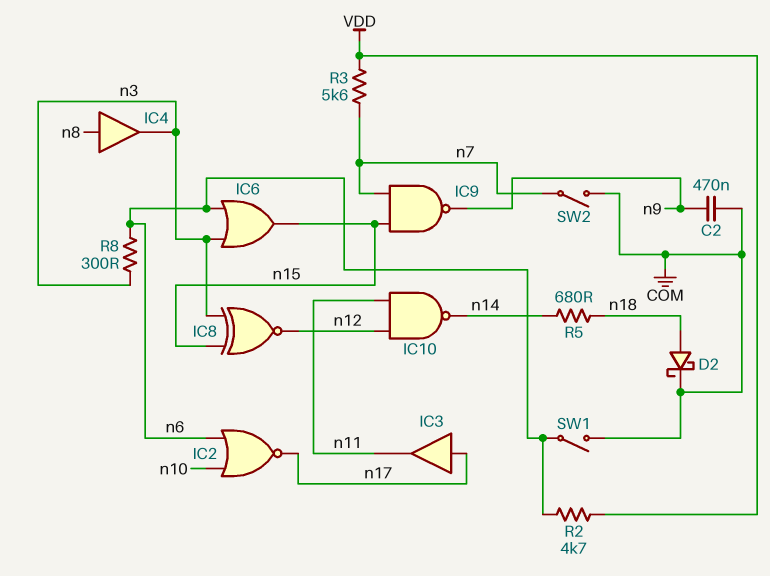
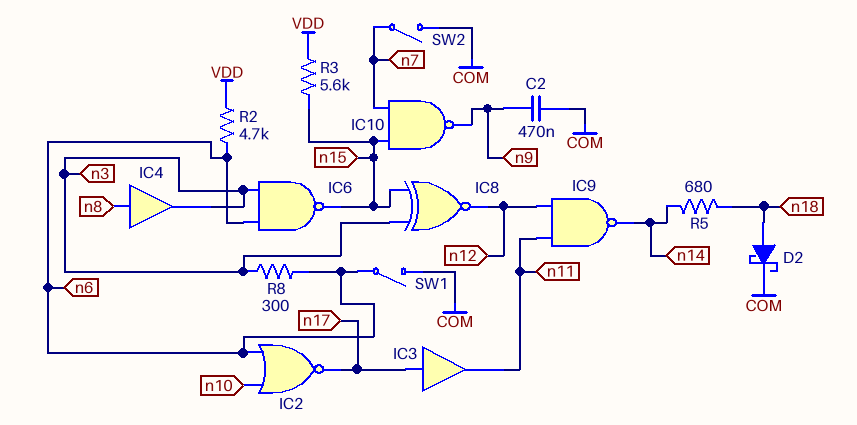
IC6: OR (in n3, in n6, out n15) -> NAND (in n3, in n6, out n15)
IC9: NAND (in n7, in n15, out n9) -> NAND (in n11, in n12, out n14)
IC10: NAND (in n11, in n12, out n14) -> NAND (in n7, in n15, out n9)
R3: 5.6k (VDD, n7) -> 5.6k (VDD, n15)

